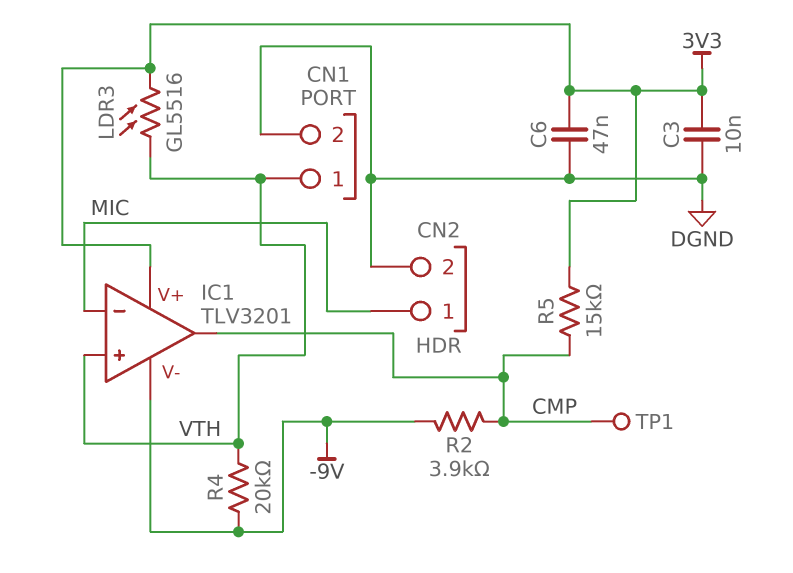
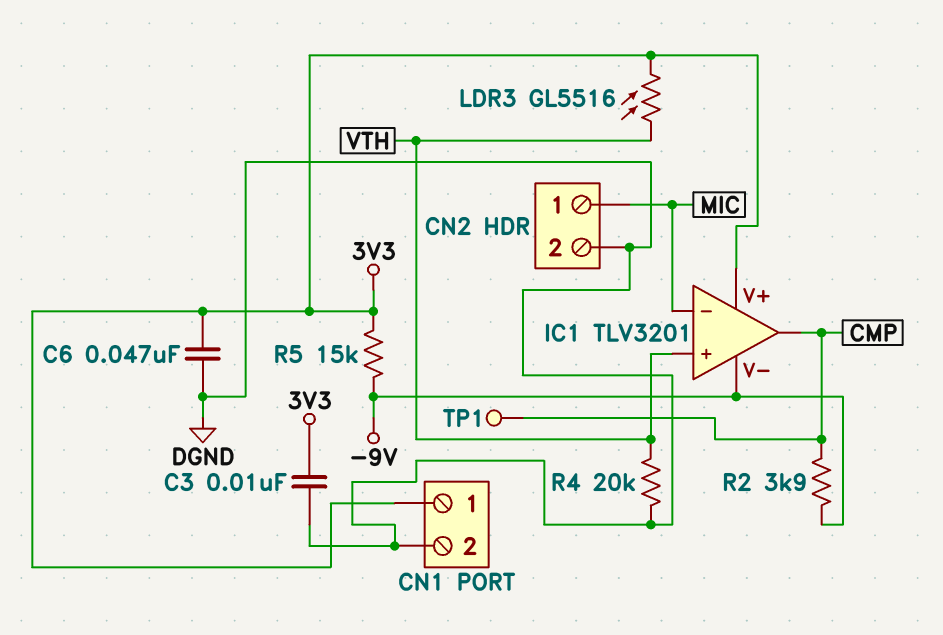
CN1 pin 1: VTH -> 3V3
R4: 20k (-9V, VTH) -> 20k (DGND, VTH)
R5: 15k (3V3, CMP) -> 15k (-9V, 3V3)

